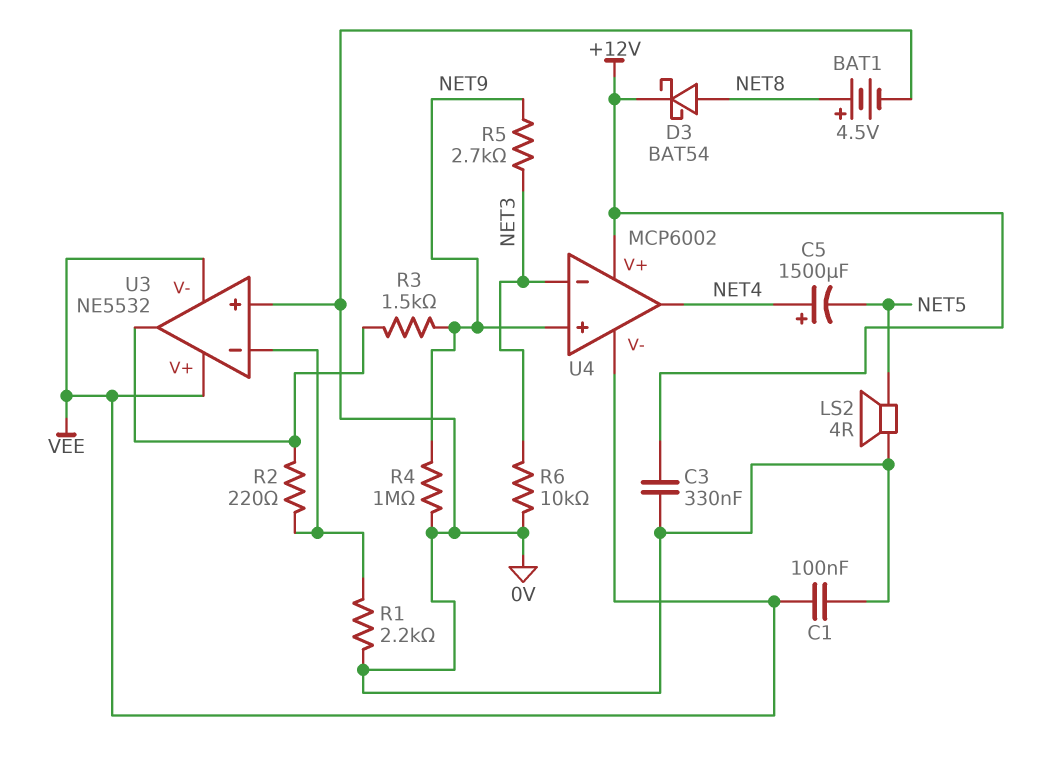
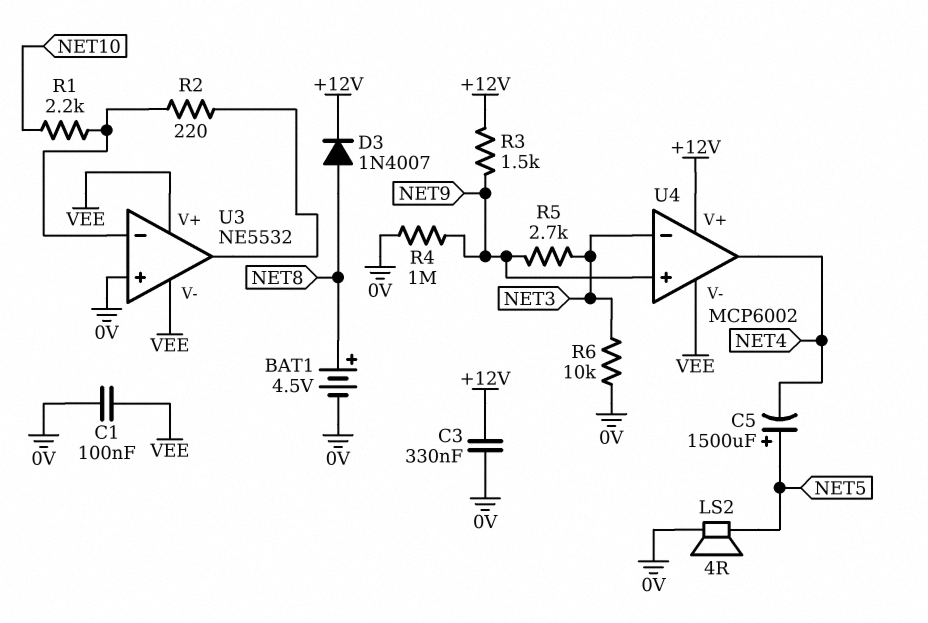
C5: 1500uF (plus NET4, minus NET5) -> 1500uF (plus NET5, minus NET4)
D3: schottky BAT54 (A NET8, K +12V) -> diode 1N4007 (A NET8, K +12V)
R1: 2.2k (0V, U3/in-) -> 2.2k (NET10, U3/in-)
R3: 1.5k (NET9, U3/out) -> 1.5k (+12V, NET9)

